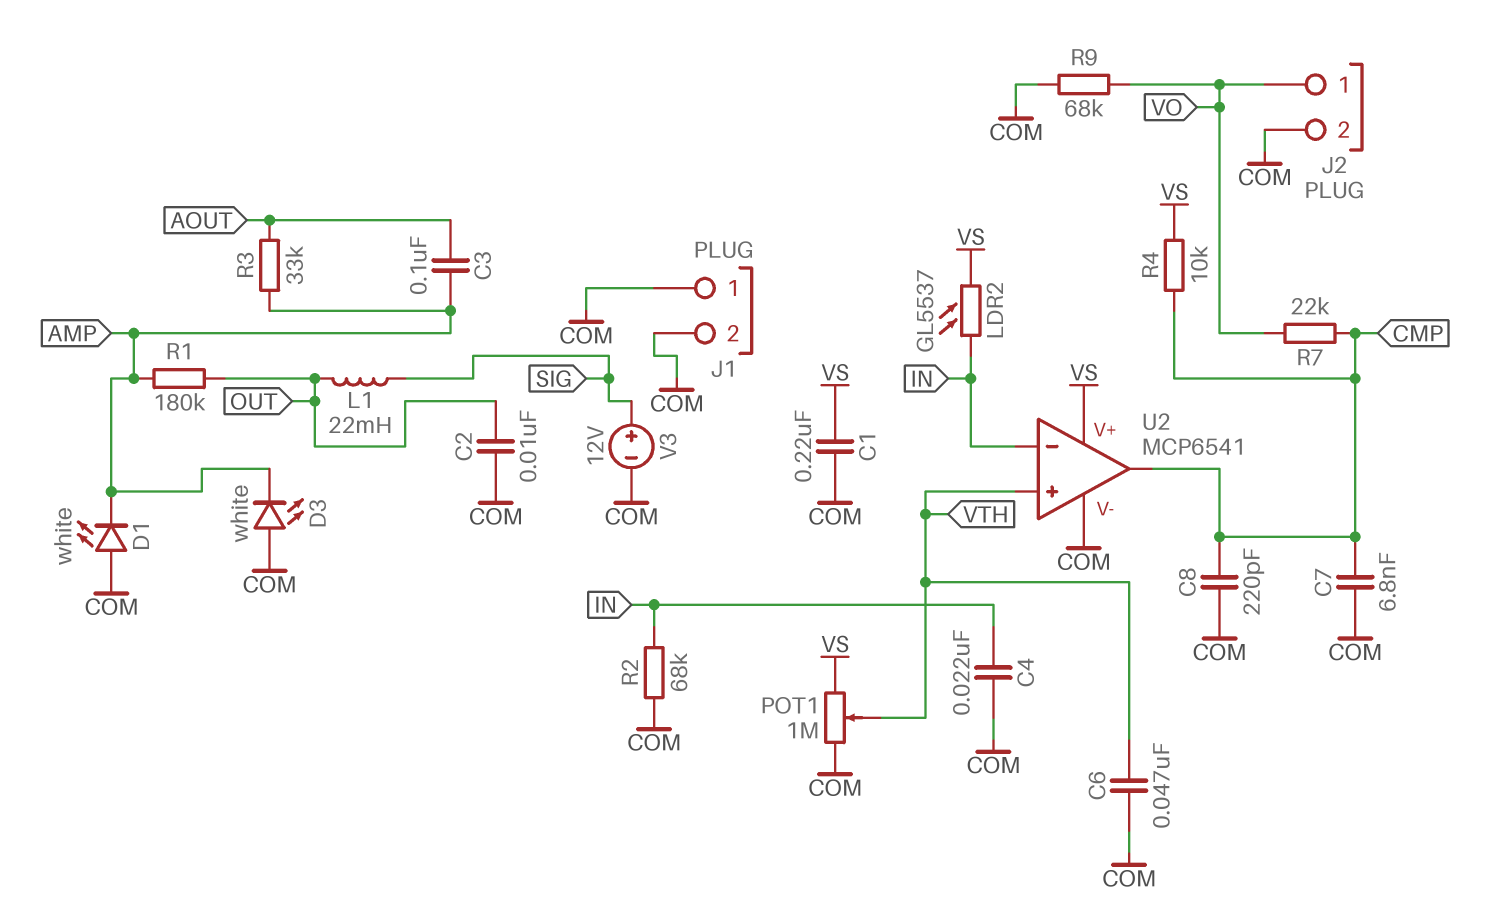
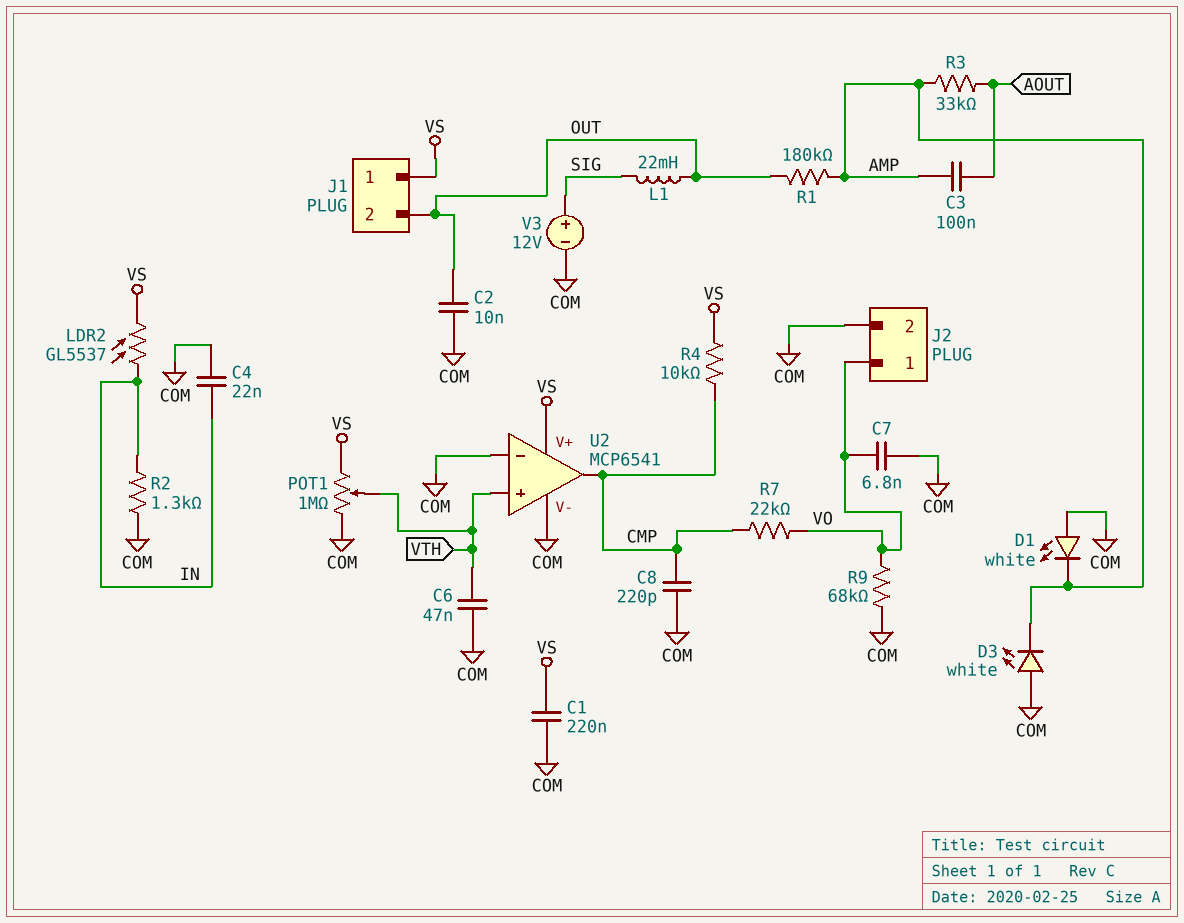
C7: 6.8nF (CMP, COM) -> 6.8nF (COM, VO)
J1 pin 1: COM -> VS
J1 pin 2: COM -> OUT
R2: 68k (COM, IN) -> 1.3k (COM, IN)
U2 pin in-: IN -> COM

